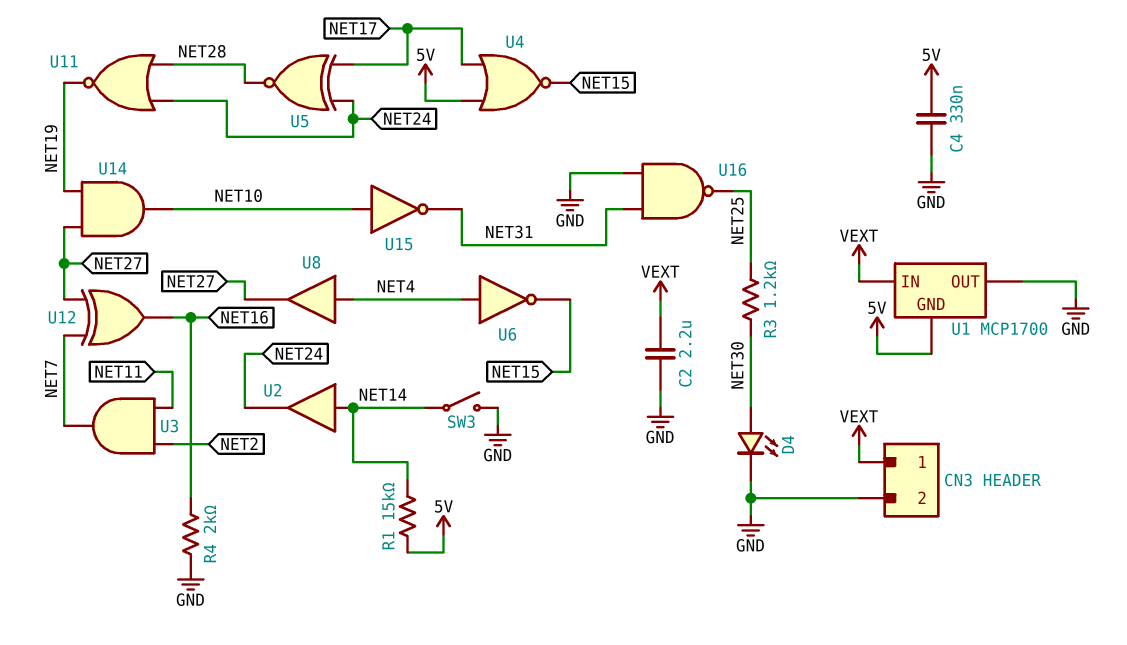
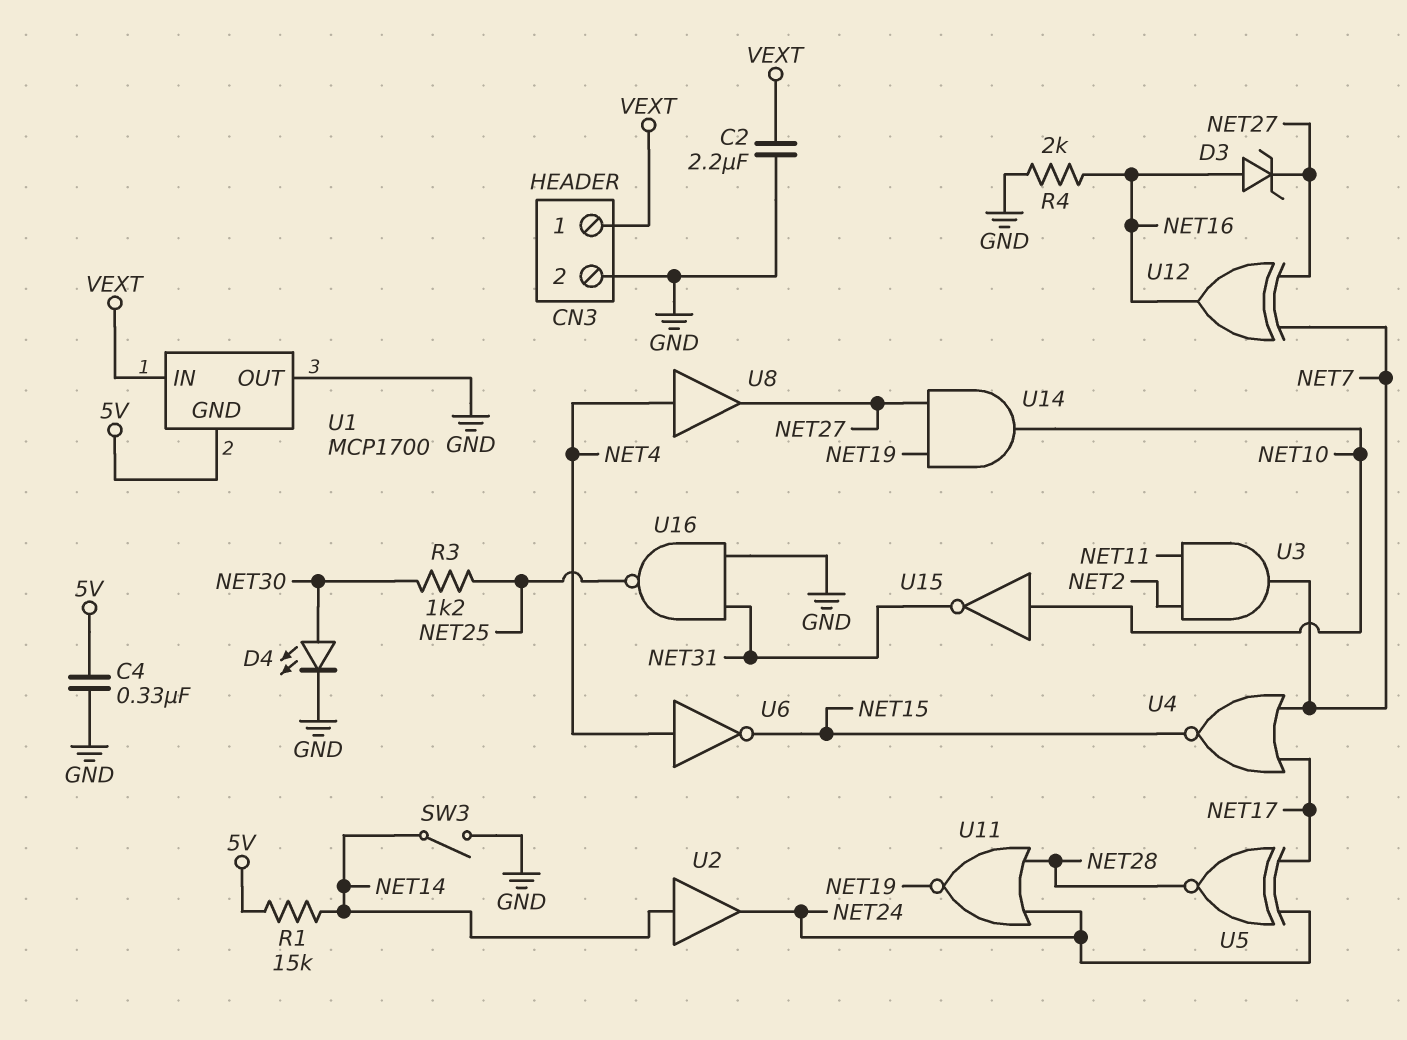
D3: none -> zener (A NET16, K NET27)
U4: NOR (in 5V, in NET17, out NET15) -> NOR (in NET7, in NET17, out NET15)

